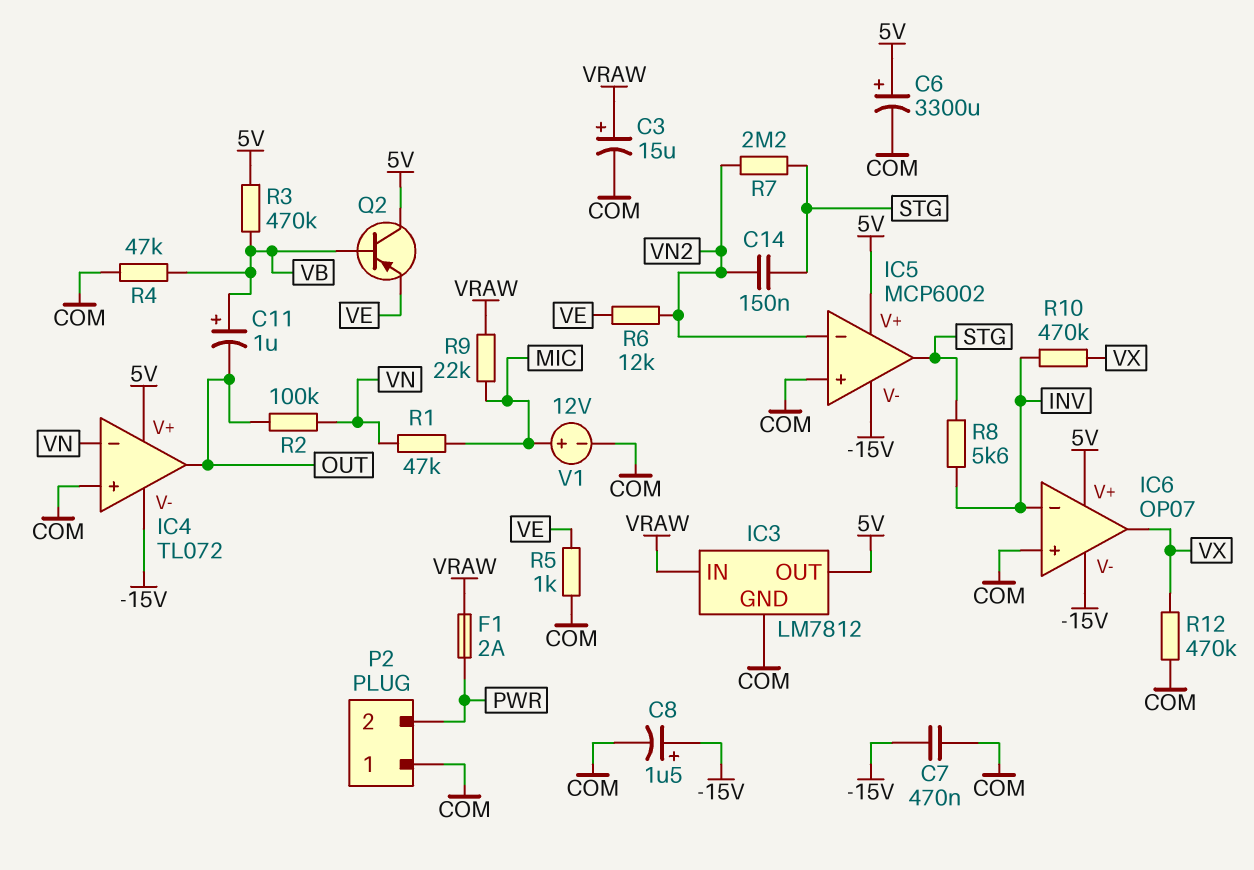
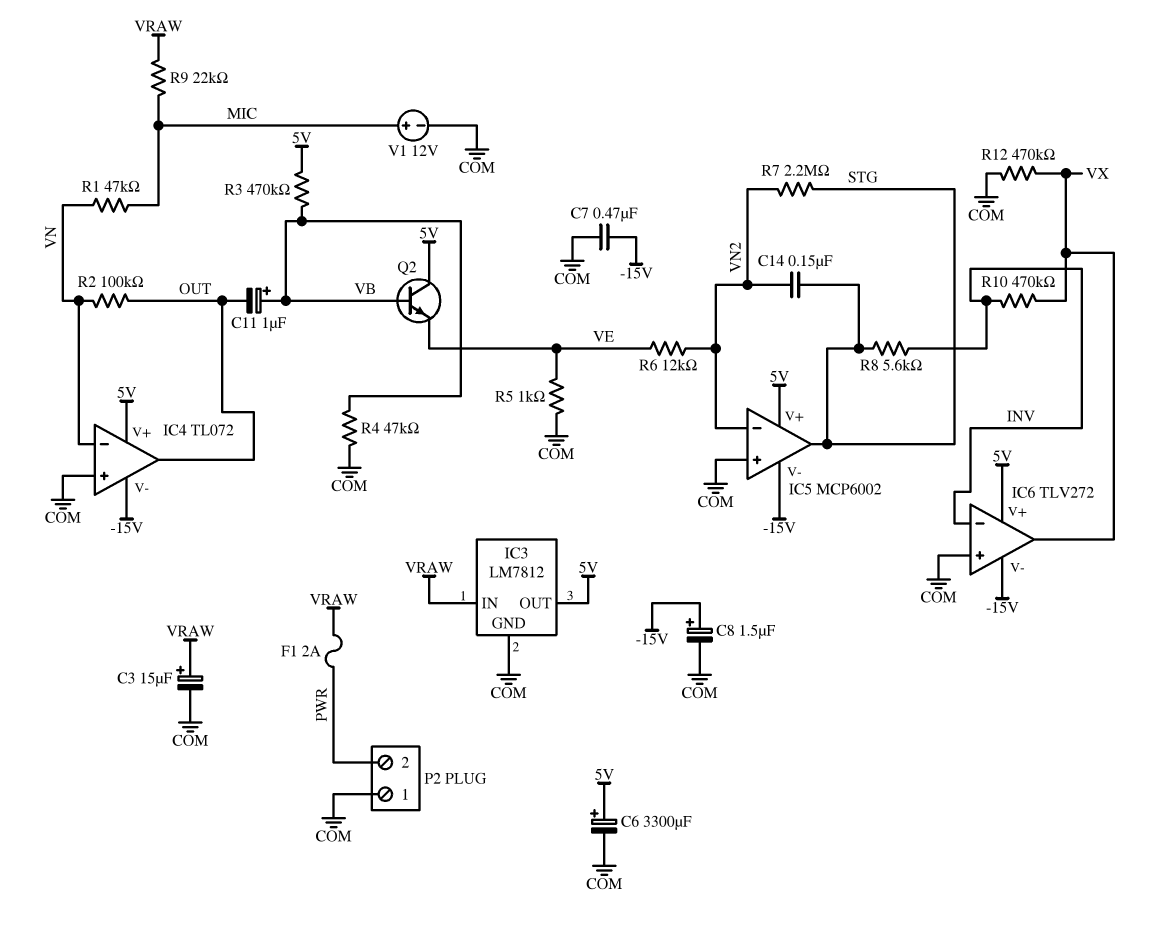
IC6: OP07 -> TLV272
Q2: PNP (B VB, C 5V, E VE) -> NPN (B VB, C 5V, E VE)

